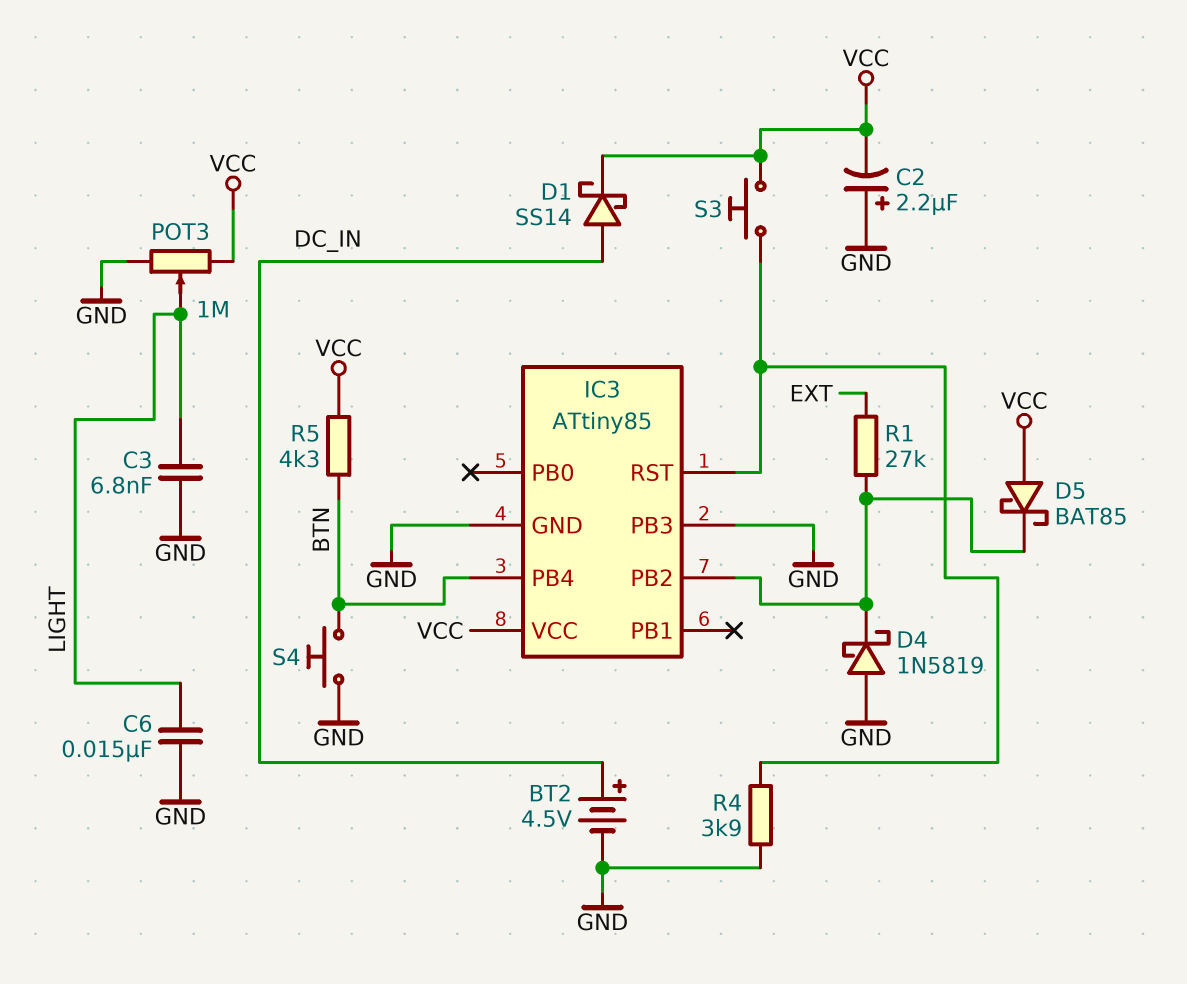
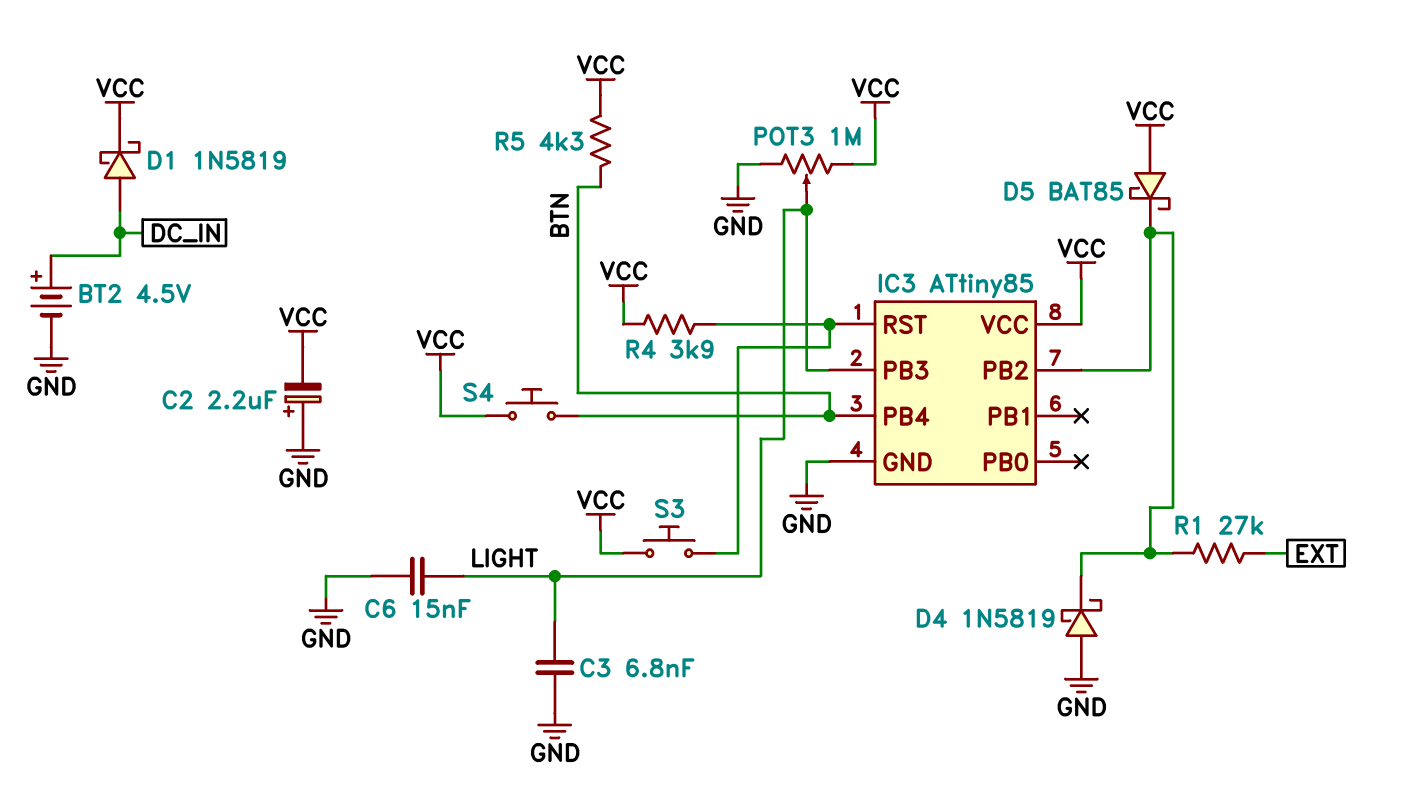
D1: schottky SS14 (A DC_IN, K VCC) -> schottky 1N5819 (A DC_IN, K VCC)
IC3 pin PB3: GND -> LIGHT
R4: 3.9k (GND, IC3/RST) -> 3.9k (IC3/RST, VCC)
S4: button (BTN, GND) -> button (BTN, VCC)

